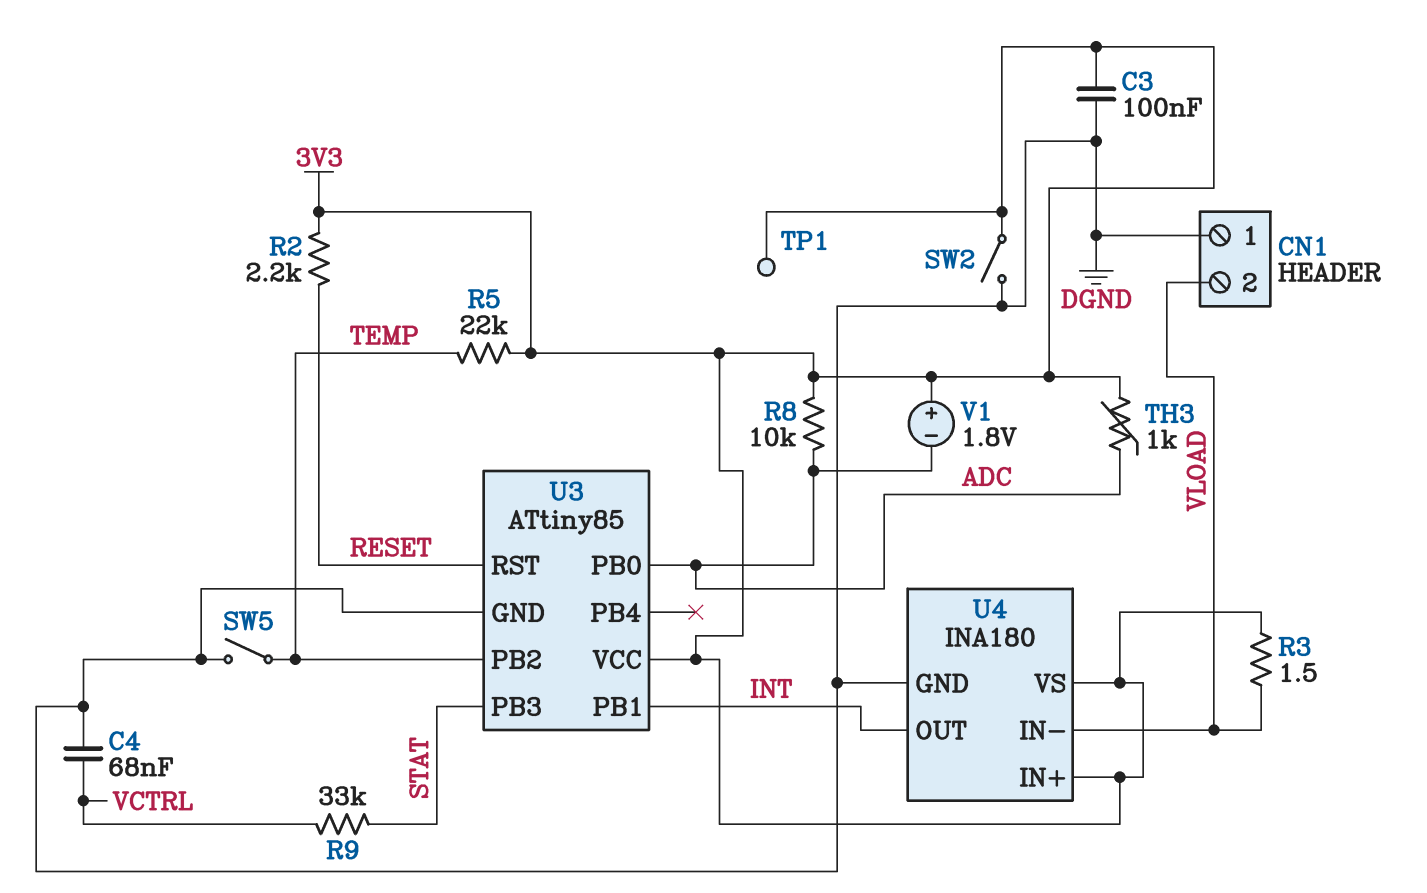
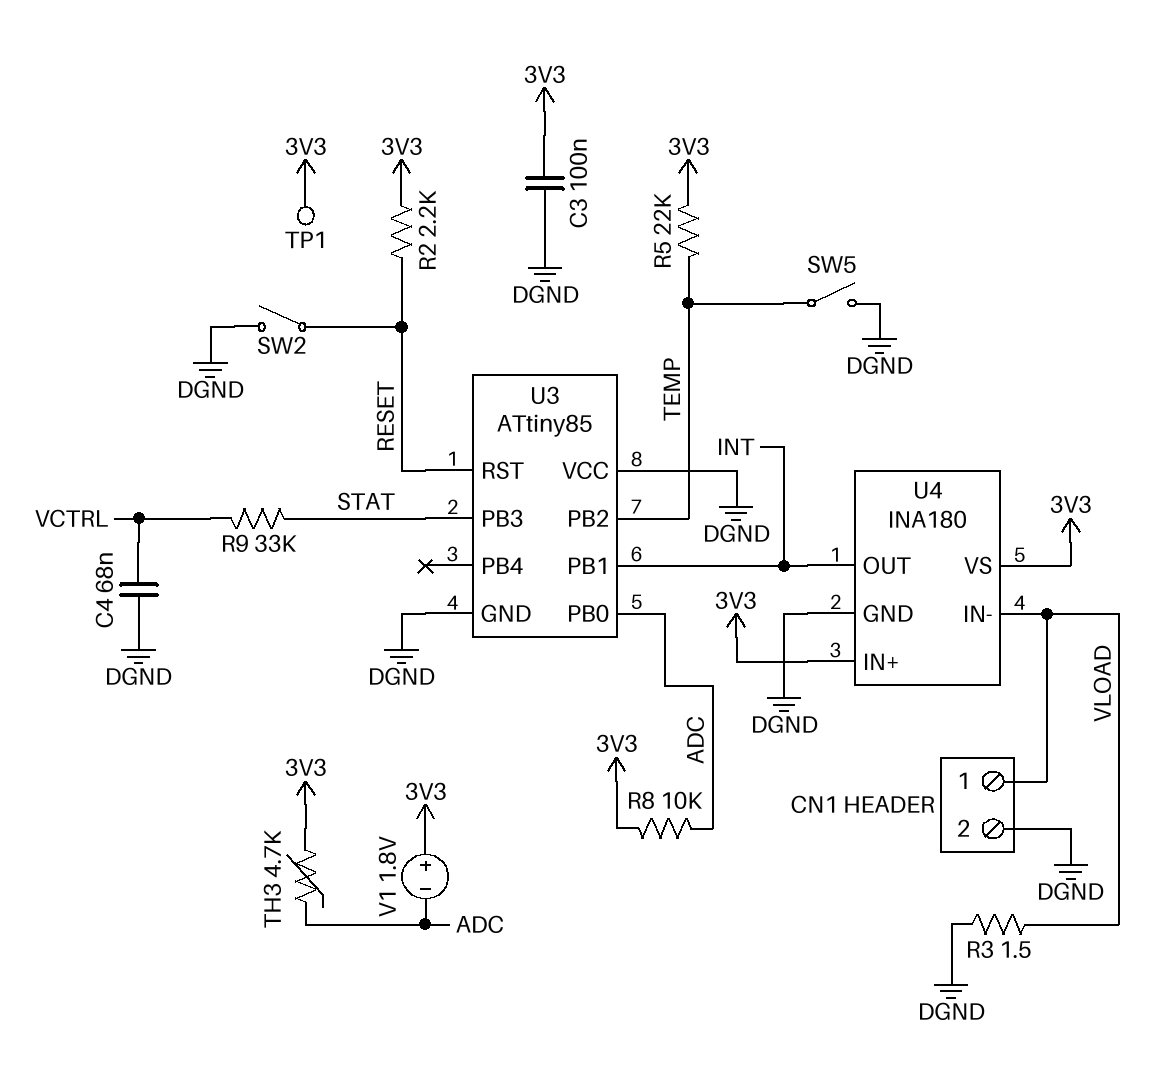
CN1 pin 1: DGND -> VLOAD
CN1 pin 2: VLOAD -> DGND
R3: 1.5 (3V3, VLOAD) -> 1.5 (DGND, VLOAD)
SW2: switch (3V3, DGND) -> switch (DGND, RESET)
TH3: 1k (3V3, ADC) -> 4.7k (3V3, ADC)
U3 pin VCC: 3V3 -> DGND

